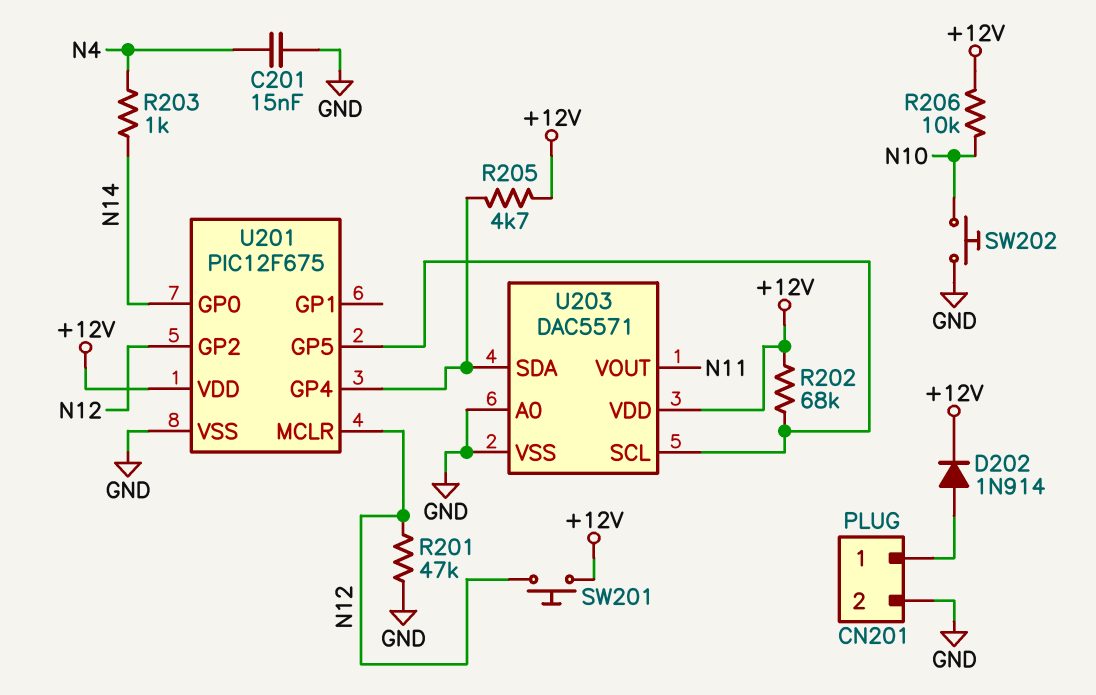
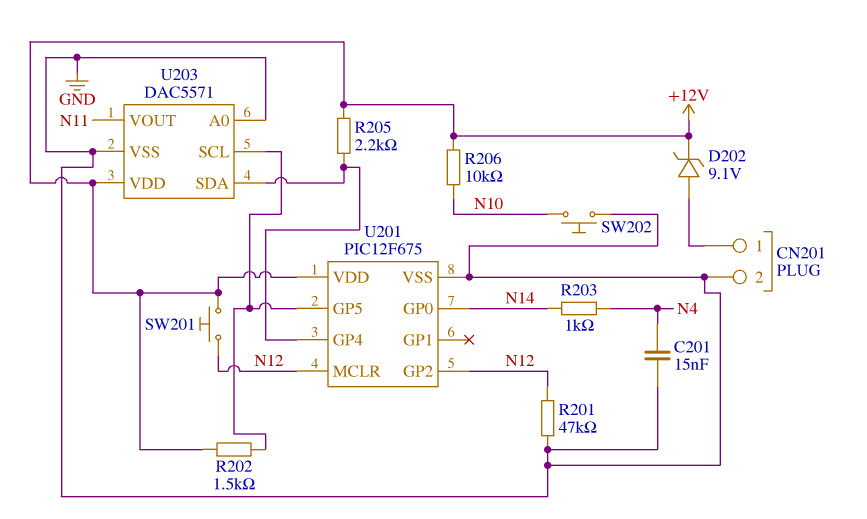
D202: diode 1N914 (A CN201/1, K +12V) -> zener 9.1V (A CN201/1, K +12V)
R202: 68k (+12V, U201/GP5) -> 1.5k (+12V, U201/GP5)
R205: 4.7k (+12V, U201/GP4) -> 2.2k (+12V, U201/GP4)

